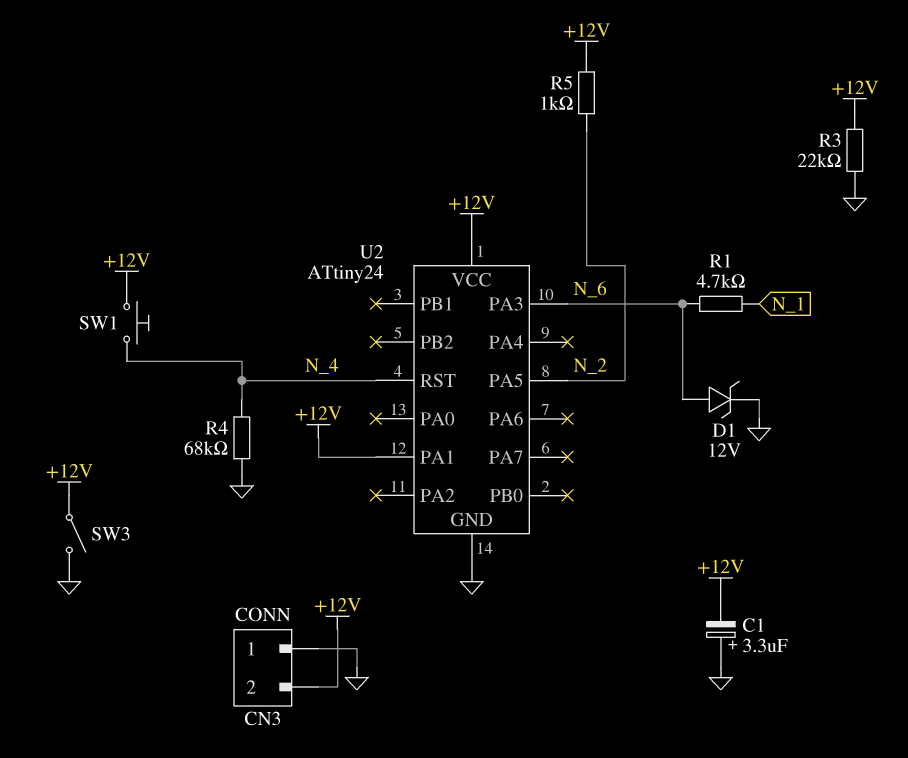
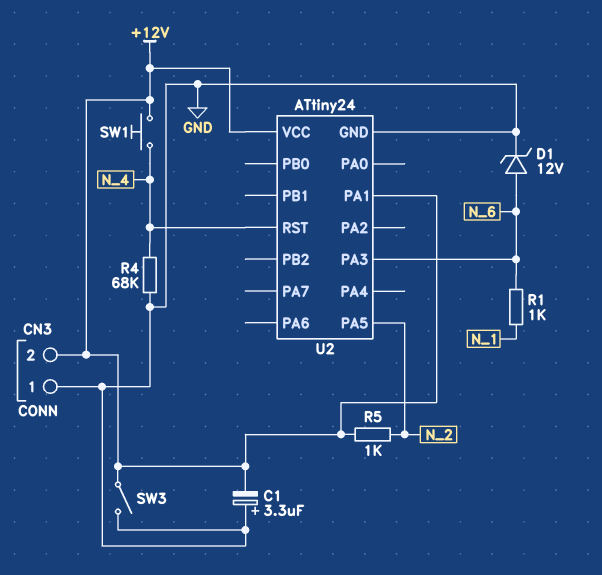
R1: 4.7k (N_1, N_6) -> 1k (N_1, N_6)
R3: 22k (+12V, GND) -> none

